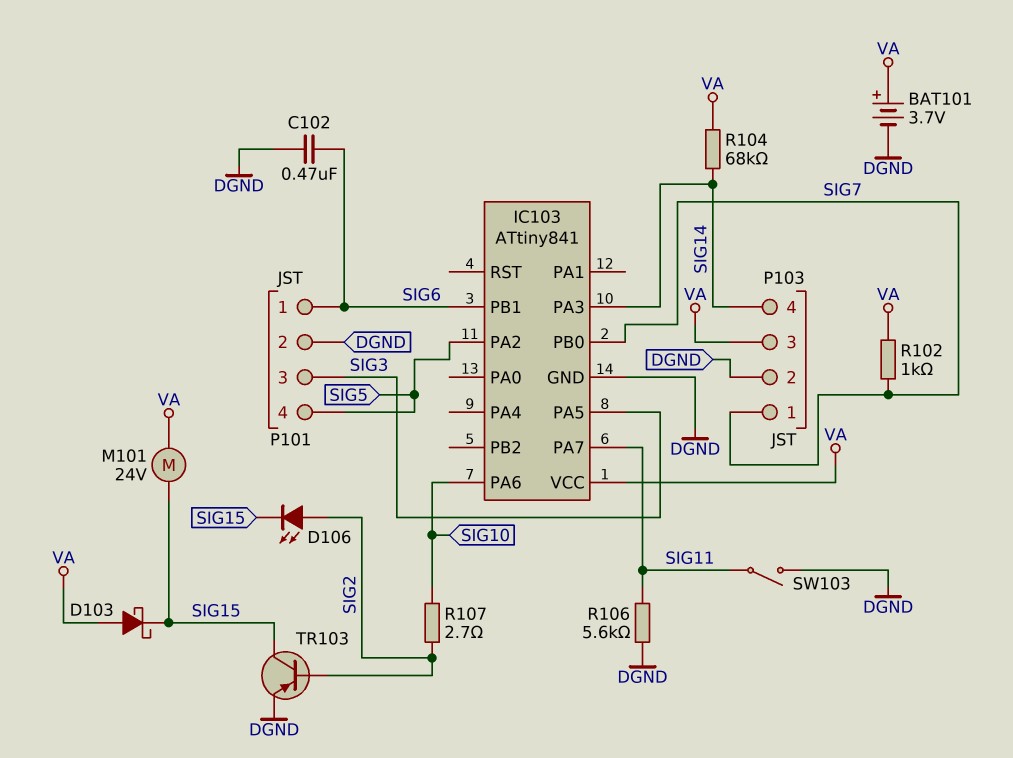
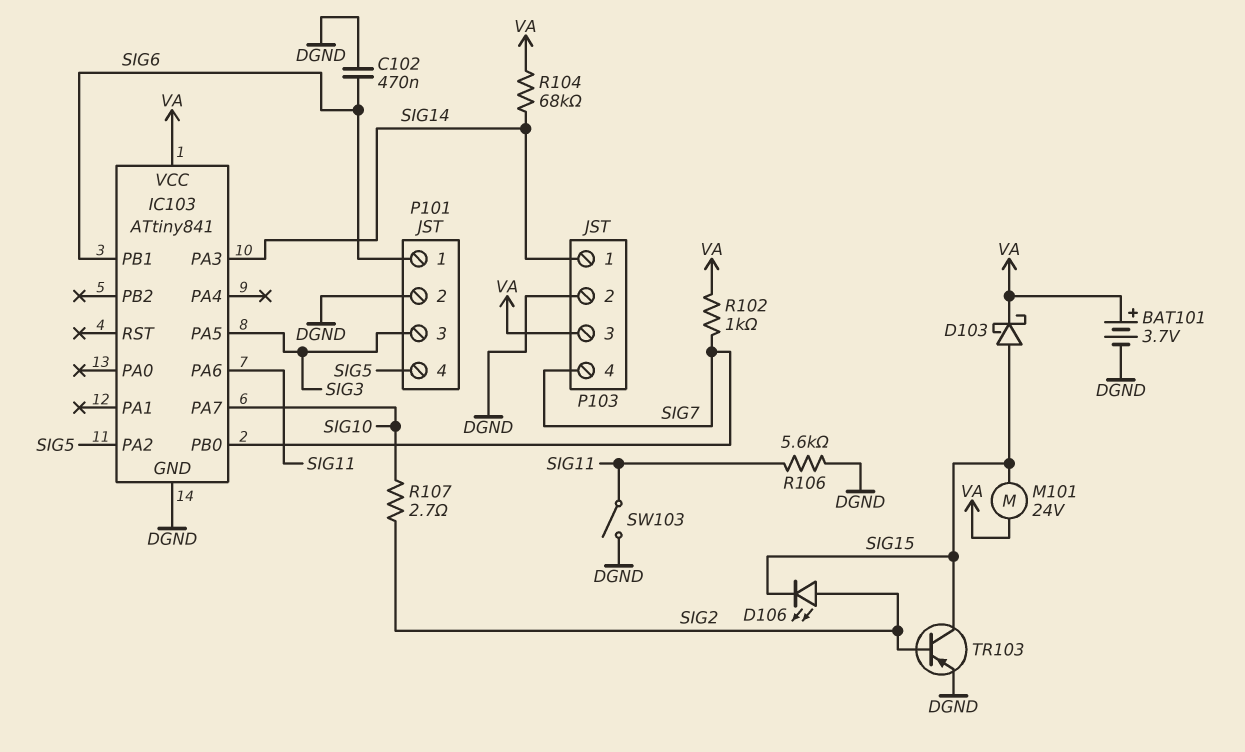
D103: schottky (A VA, K SIG15) -> schottky (A SIG15, K VA)
IC103 pin PA6: SIG10 -> SIG11
IC103 pin PA7: SIG11 -> SIG10
P103 pin 1: SIG7 -> SIG14
P103 pin 4: SIG14 -> SIG7

